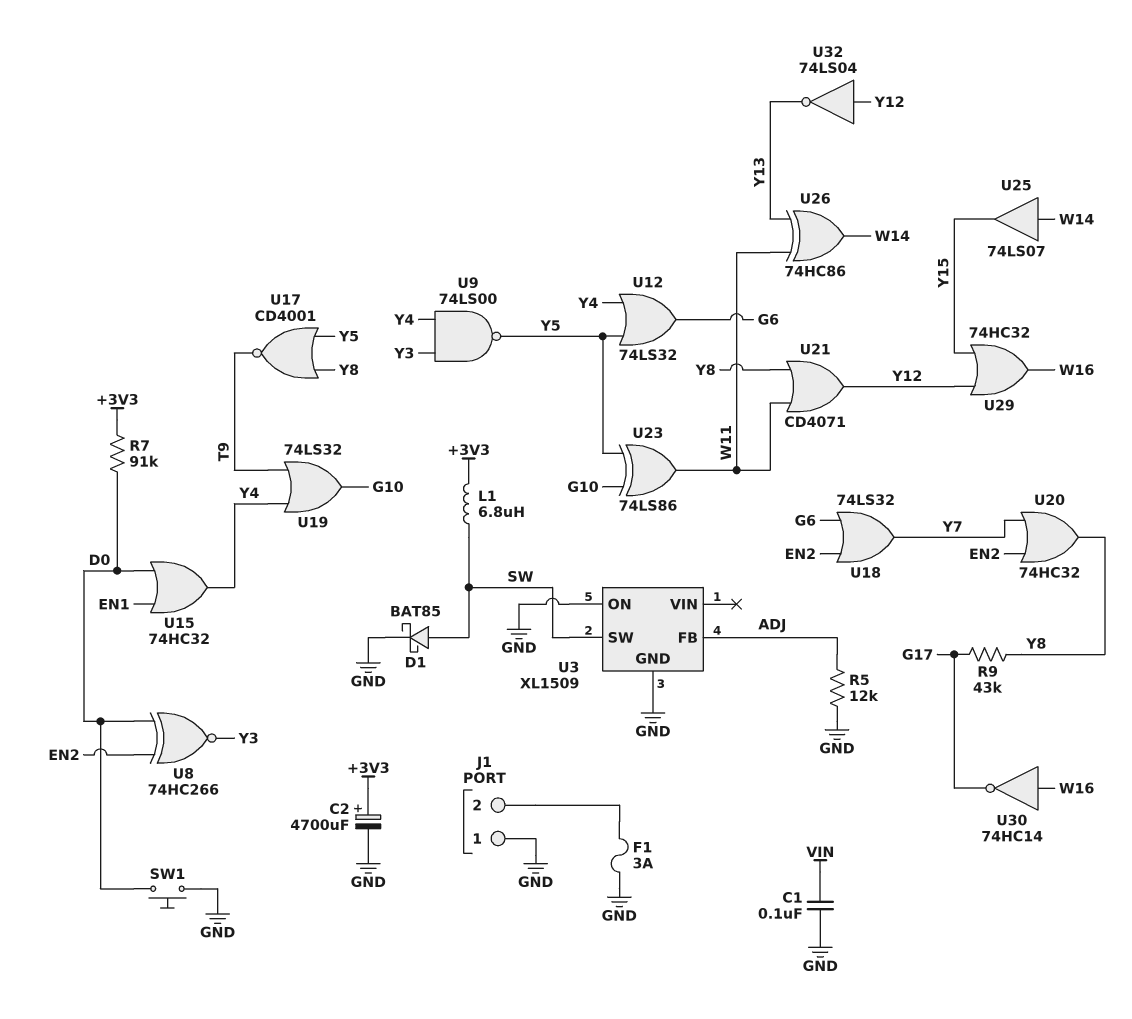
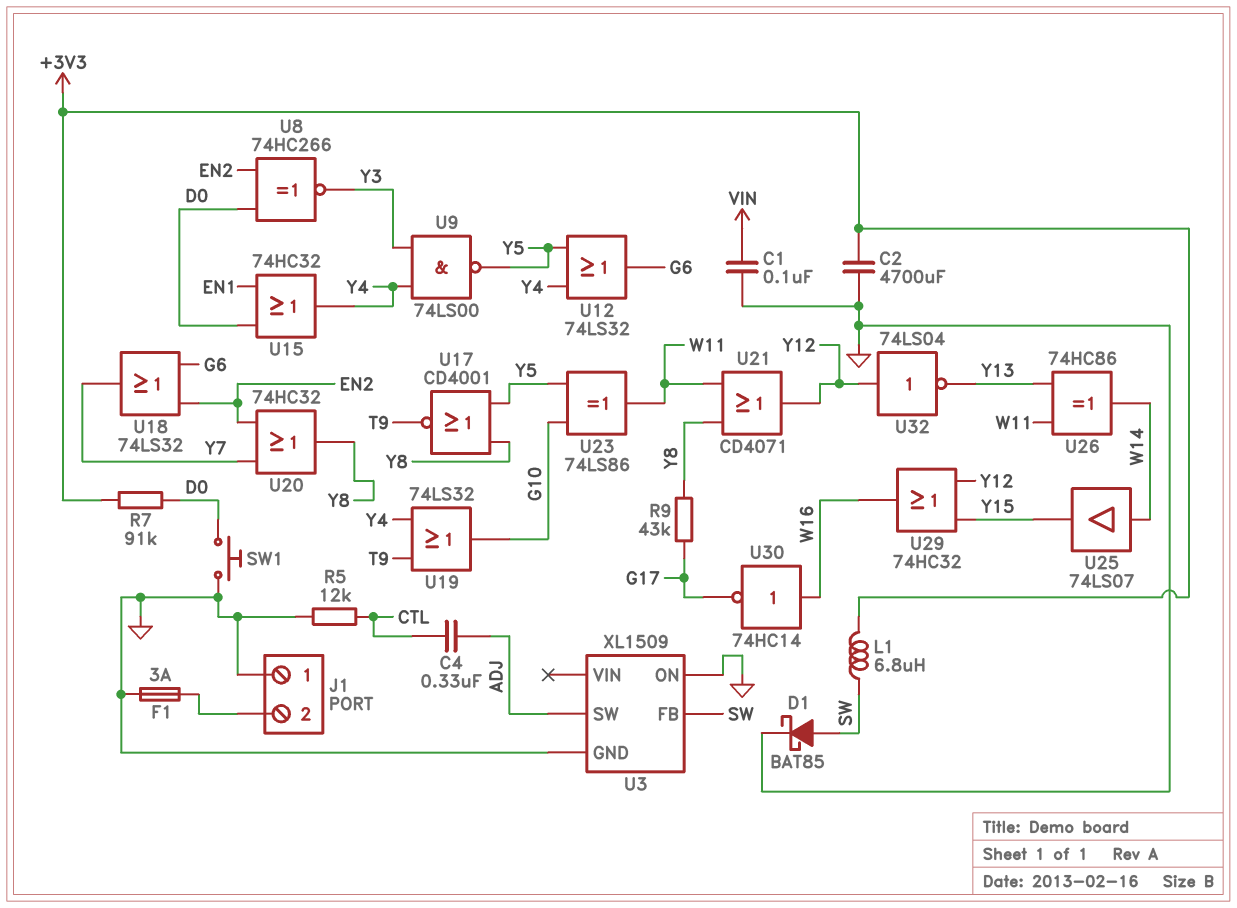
C2: 4700uF (plus +3V3, minus GND) -> 4700uF (+3V3, GND)
C4: none -> 330nF (ADJ, CTL)
R5: 12k (ADJ, GND) -> 12k (CTL, GND)
U3 pin FB: ADJ -> SW
U3 pin SW: SW -> ADJ

